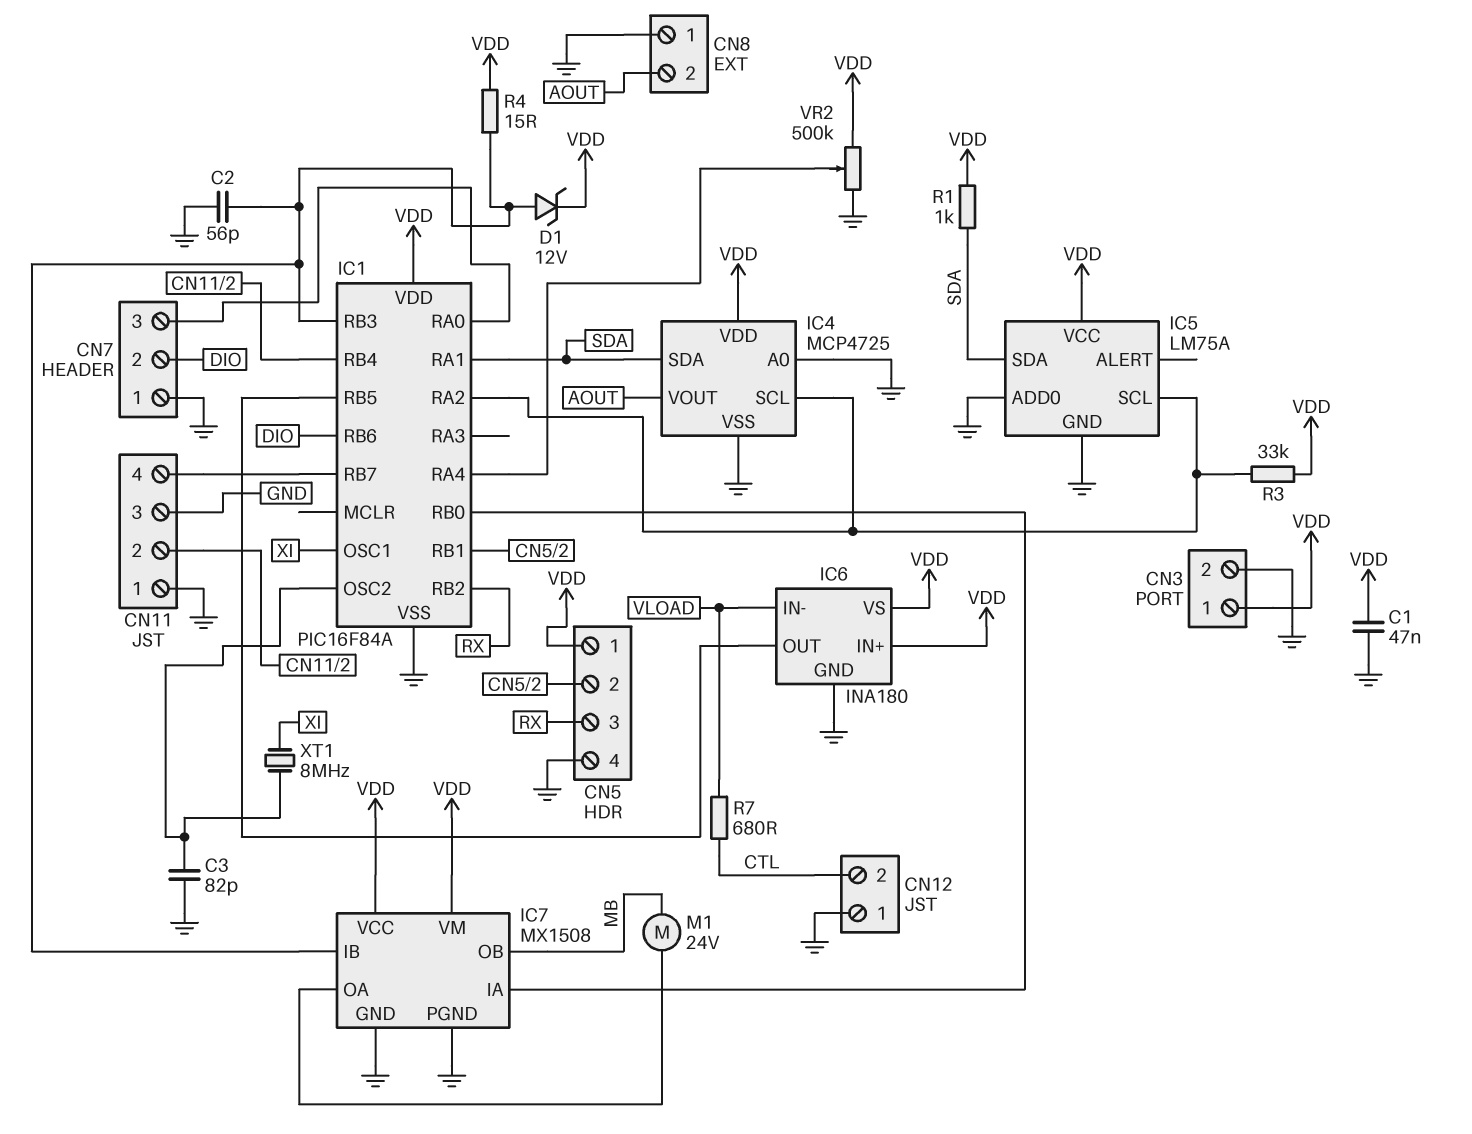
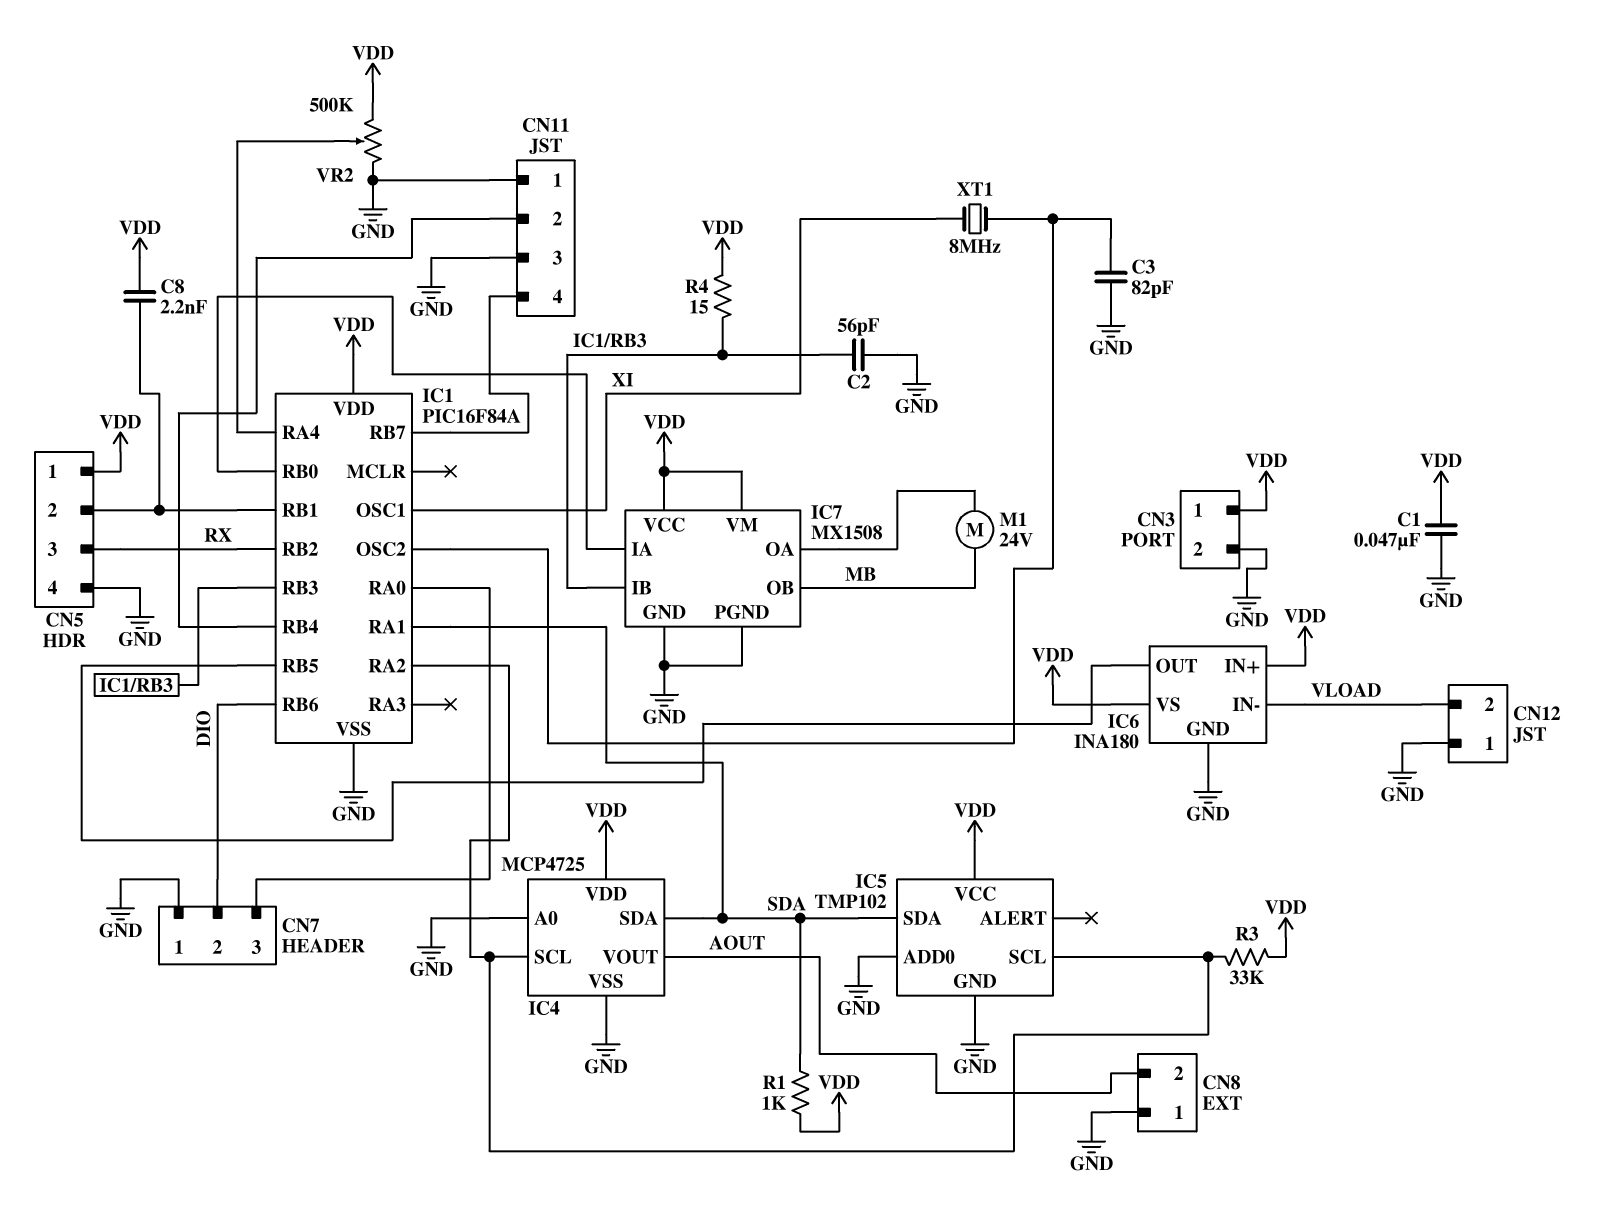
C8: none -> 2.2nF (CN5/2, VDD)
CN12 pin 2: CTL -> VLOAD
D1: zener 12V (A IC1/RB3, K VDD) -> none
IC5: LM75A -> TMP102
R7: 680 (CTL, VLOAD) -> none

